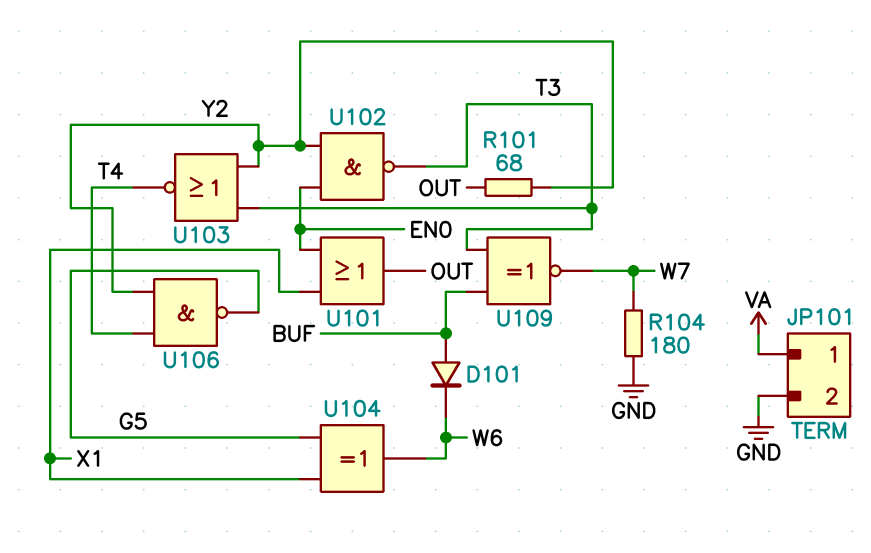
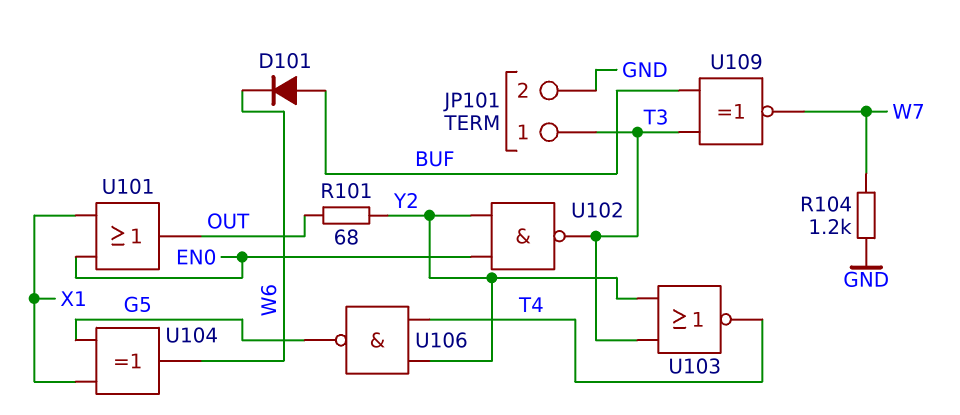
JP101 pin 1: VA -> T3
R104: 180 (GND, W7) -> 1.2k (GND, W7)

